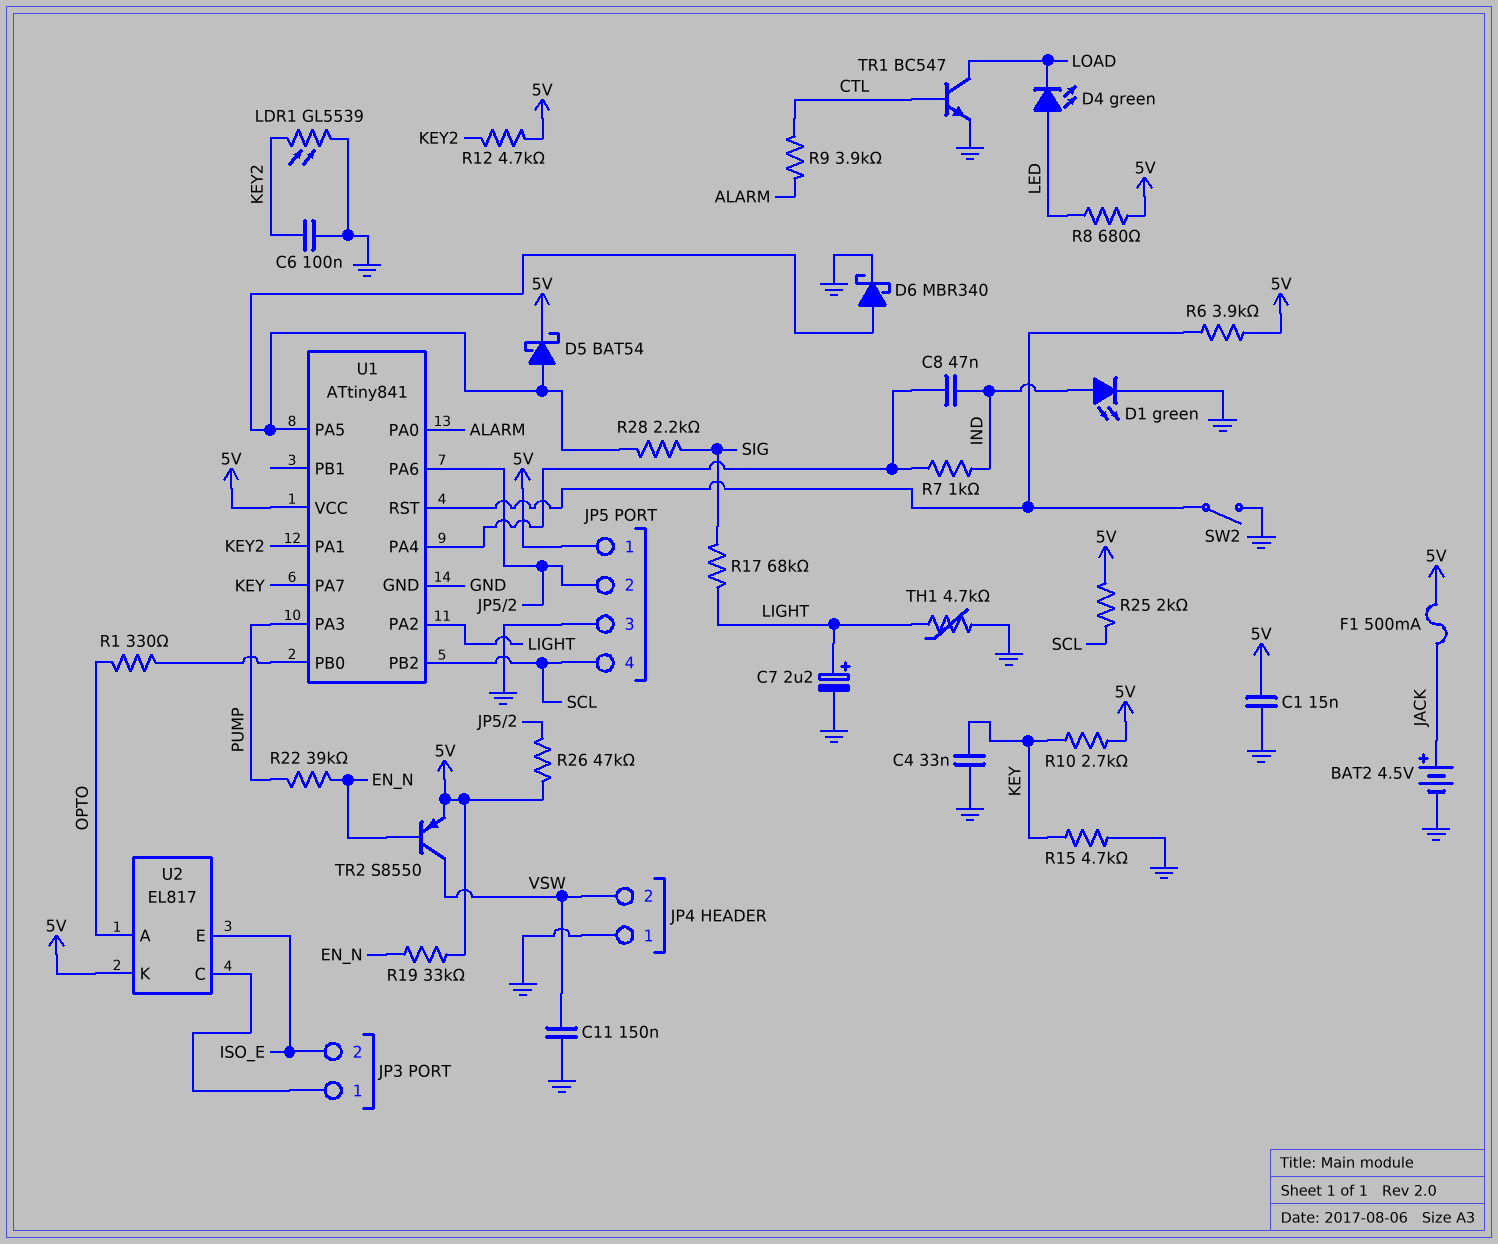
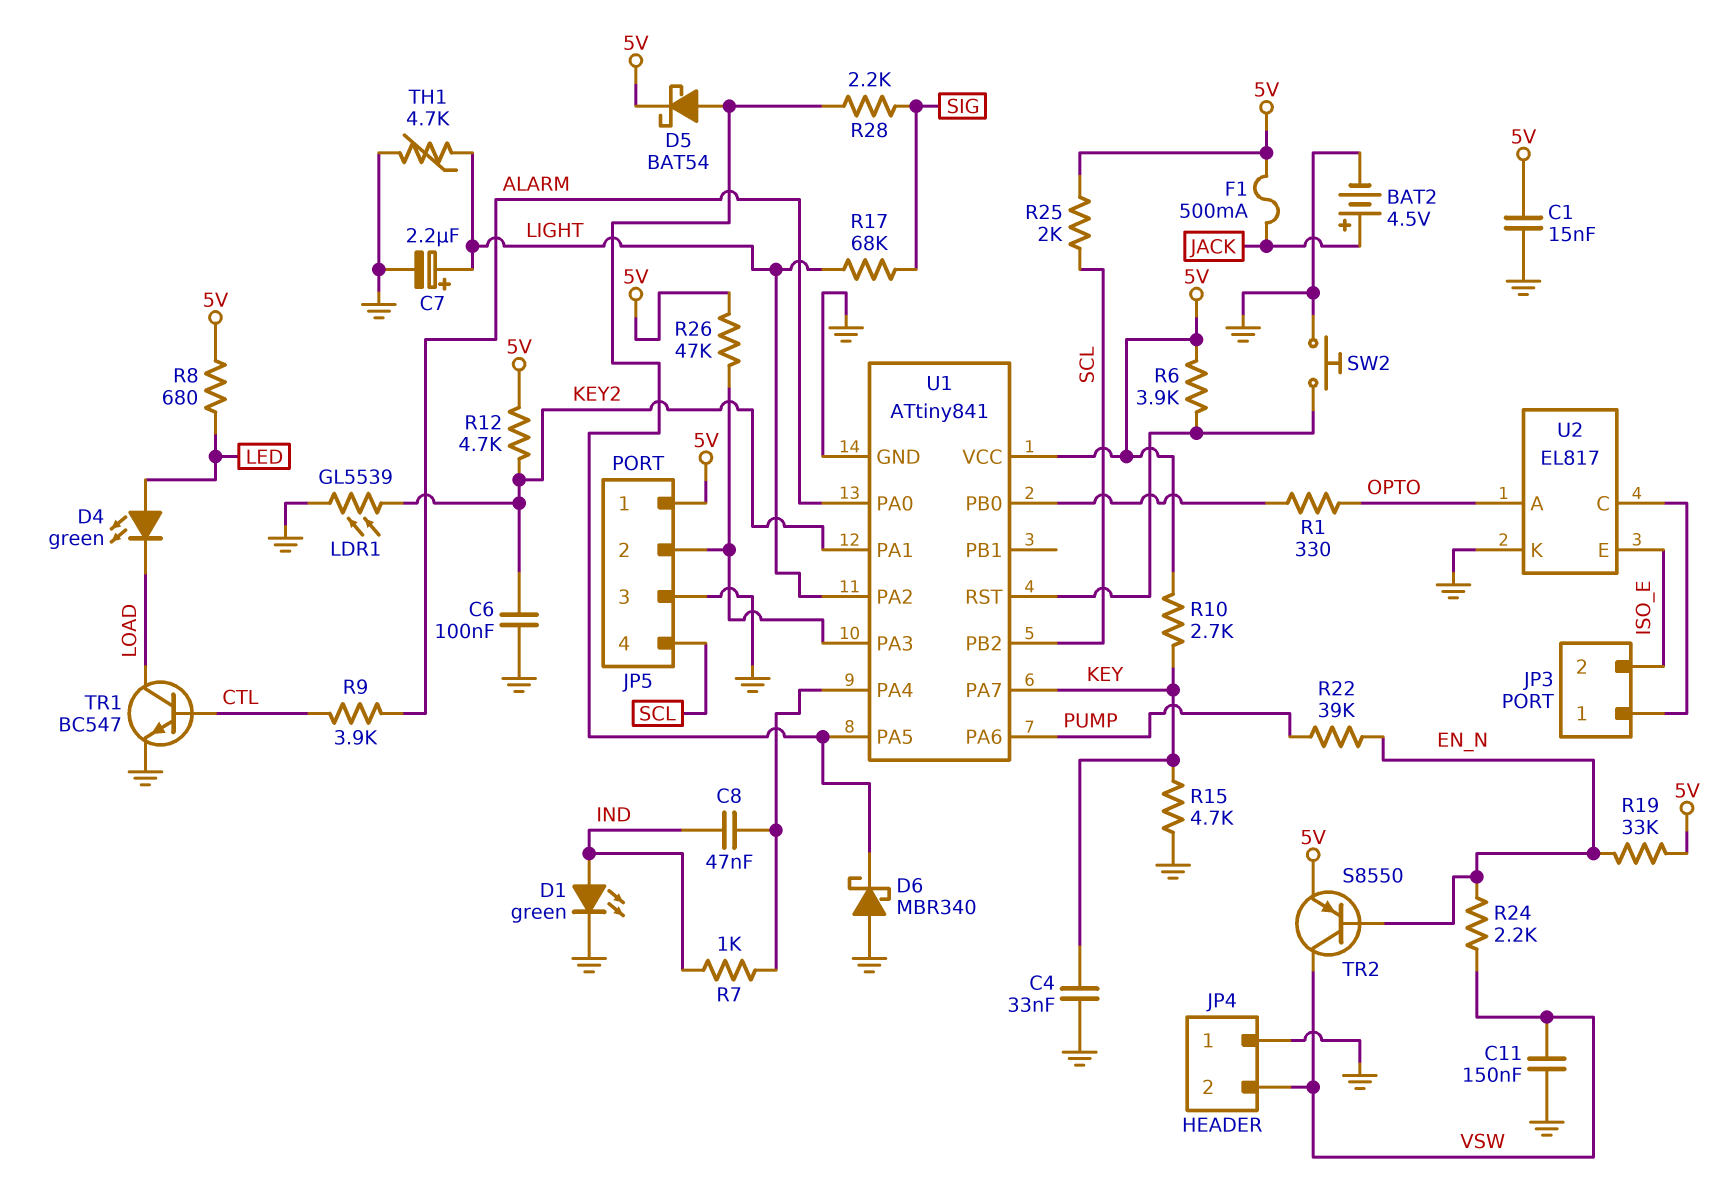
D6: schottky MBR340 (A U1/PA5, K GND) -> schottky MBR340 (A GND, K U1/PA5)
R24: none -> 2.2k (EN_N, VSW)
SW2: switch (GND, U1/RST) -> button (GND, U1/RST)
U1 pin PA3: PUMP -> JP5/2
U1 pin PA6: JP5/2 -> PUMP
U2 pin K: 5V -> GND

